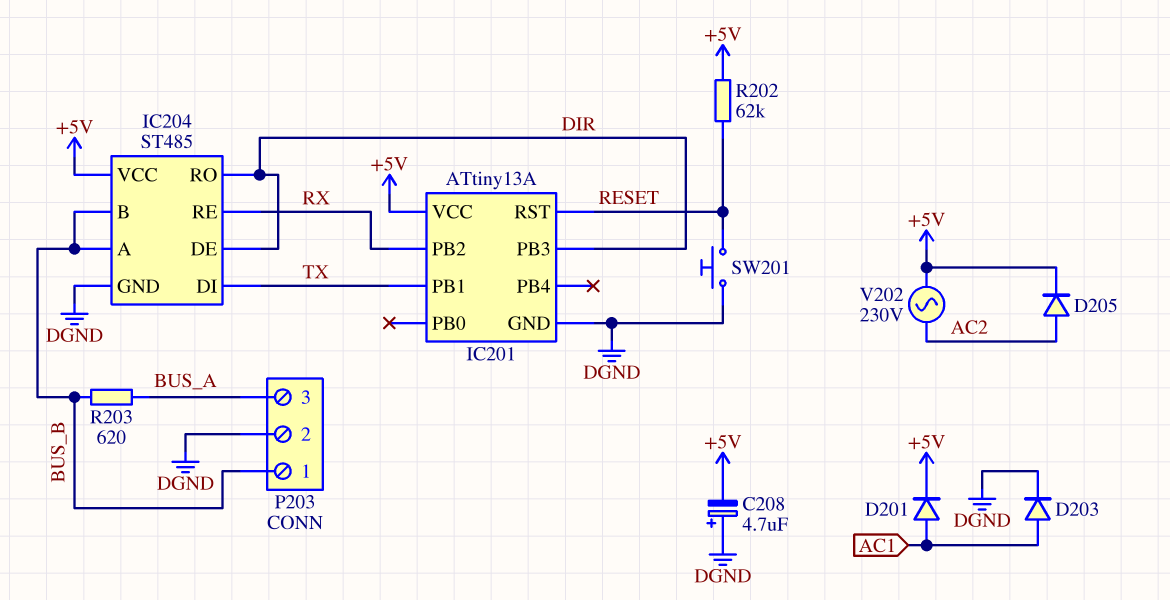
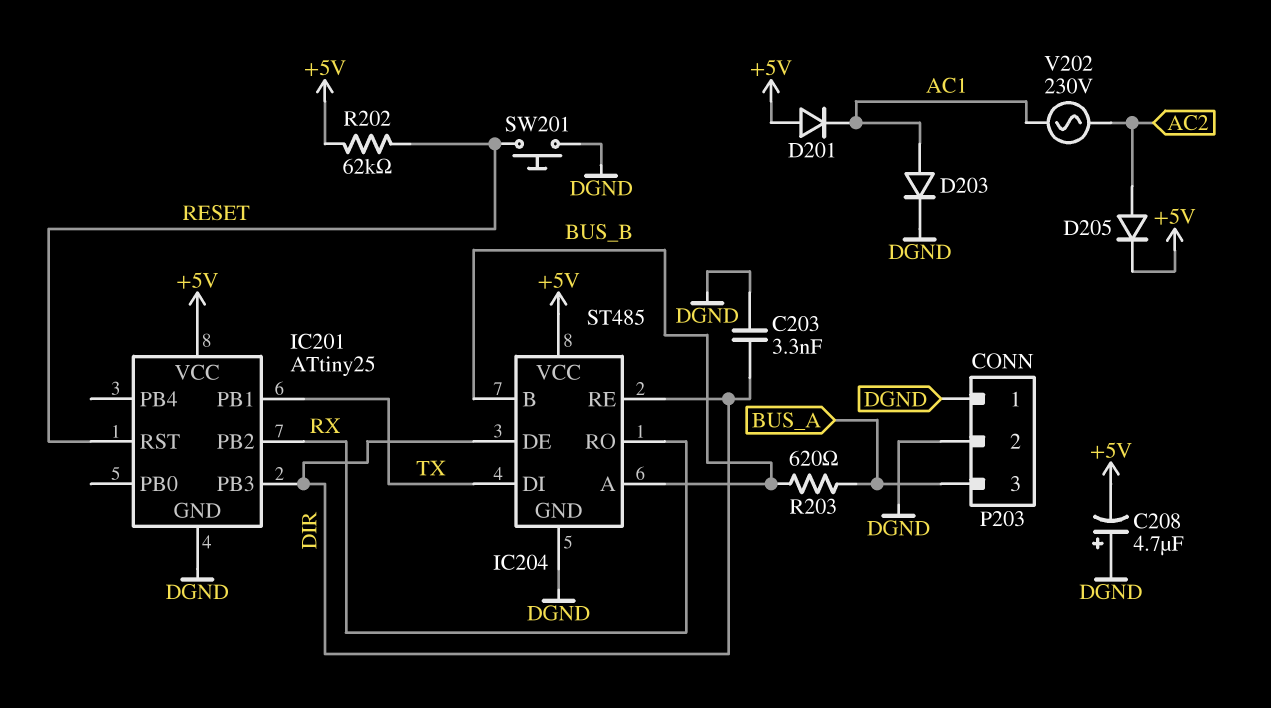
C203: none -> 3.3nF (DGND, DIR)
D201: diode (A AC1, K +5V) -> diode (A +5V, K AC1)
IC201: ATtiny13A -> ATtiny25
IC204 pin RE: RX -> DIR
IC204 pin RO: DIR -> RX
P203 pin 1: BUS_B -> DGND
V202: AC 230V (+5V, AC2) -> AC 230V (AC1, AC2)

